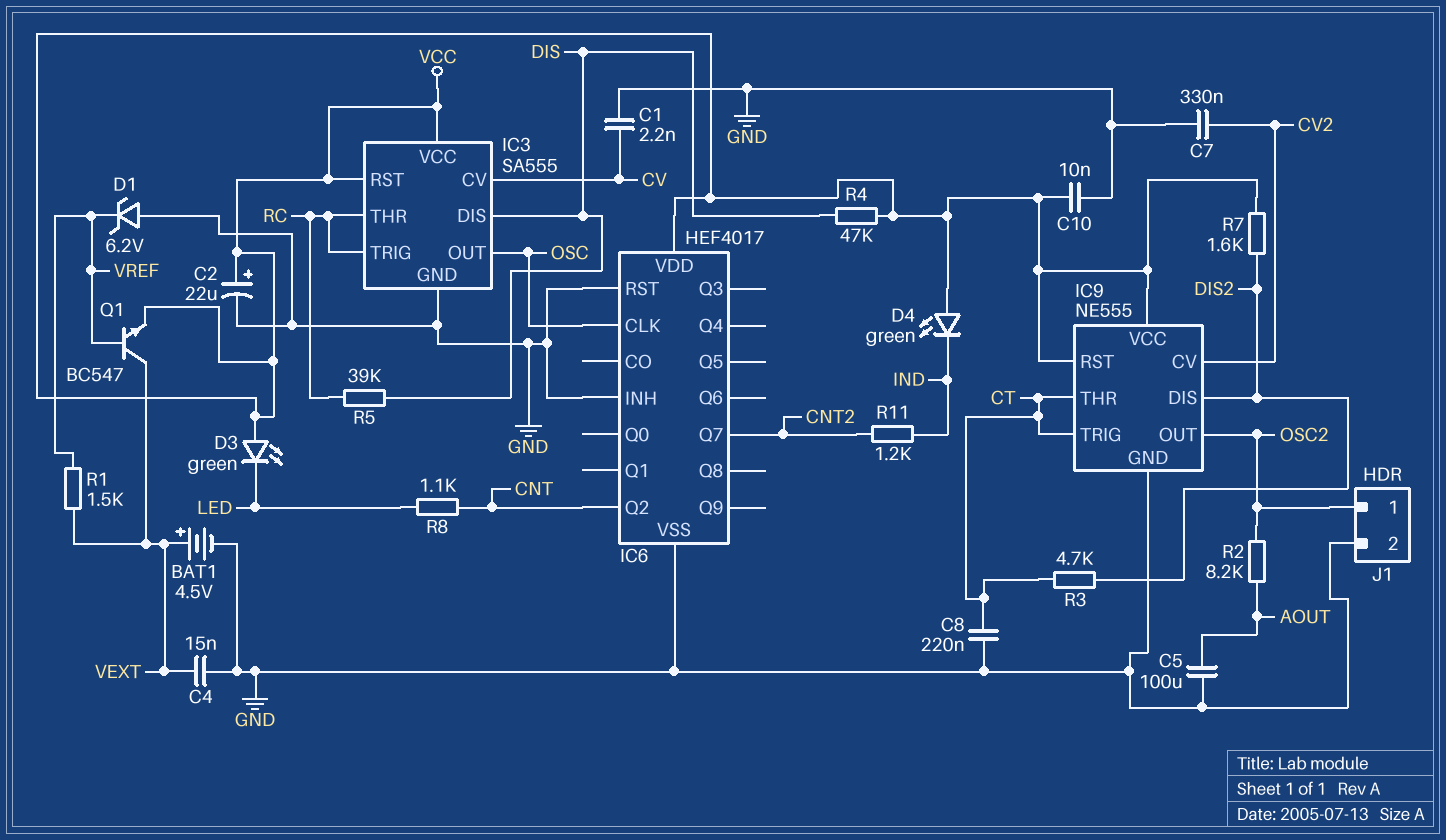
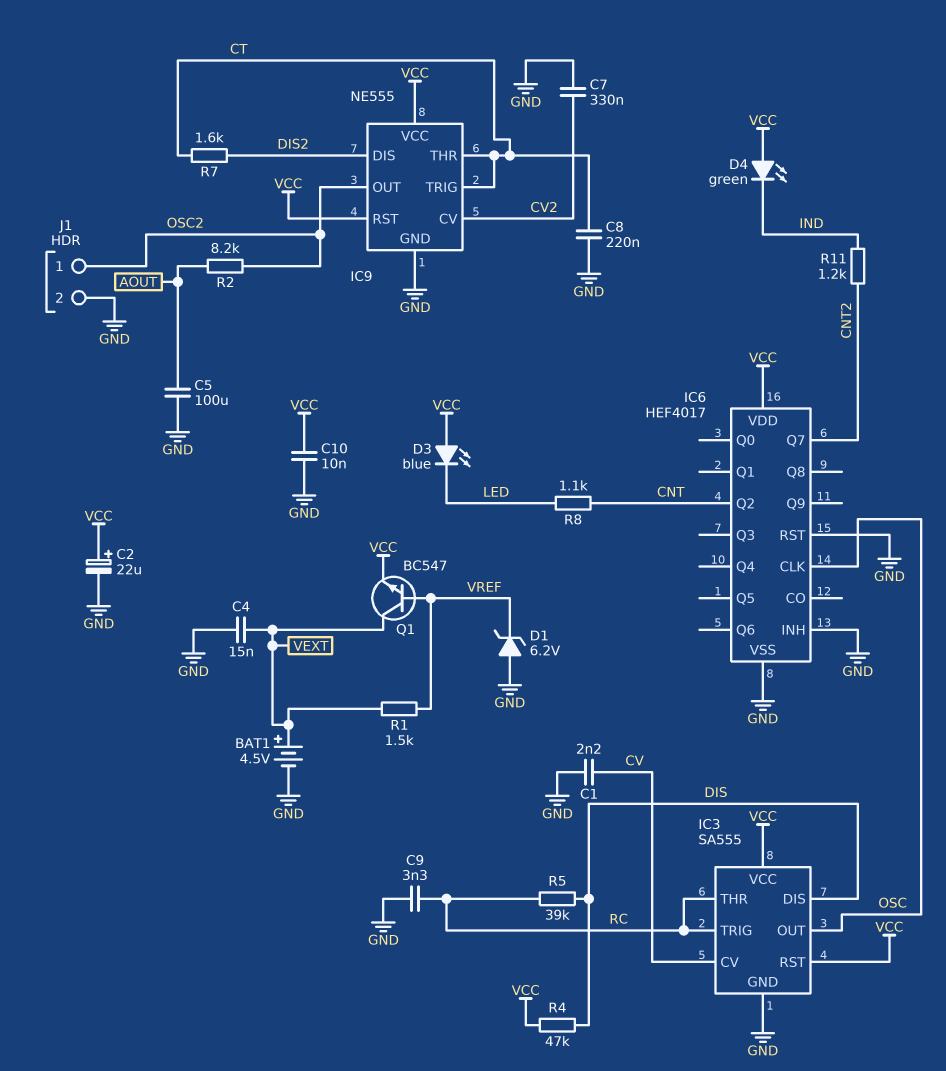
C9: none -> 3.3nF (GND, RC)
D3: LED green (A VCC, K LED) -> LED blue (A VCC, K LED)
R3: 4.7k (CT, DIS2) -> none
R7: 1.6k (DIS2, VCC) -> 1.6k (CT, DIS2)

